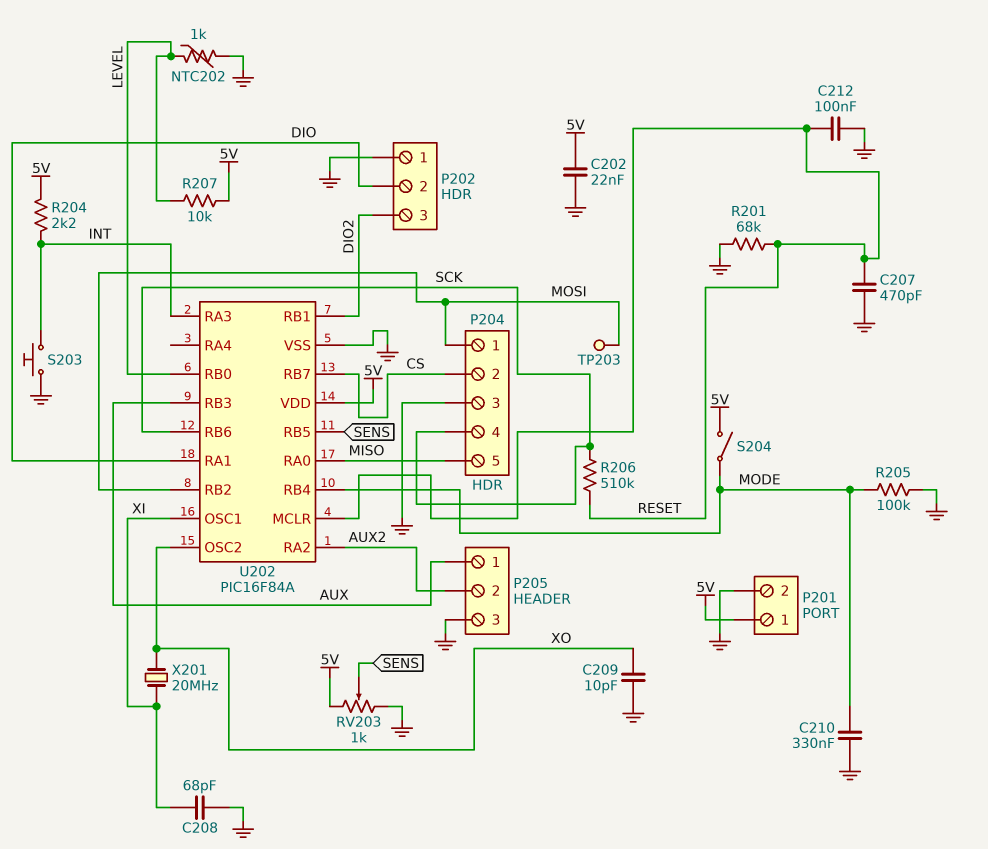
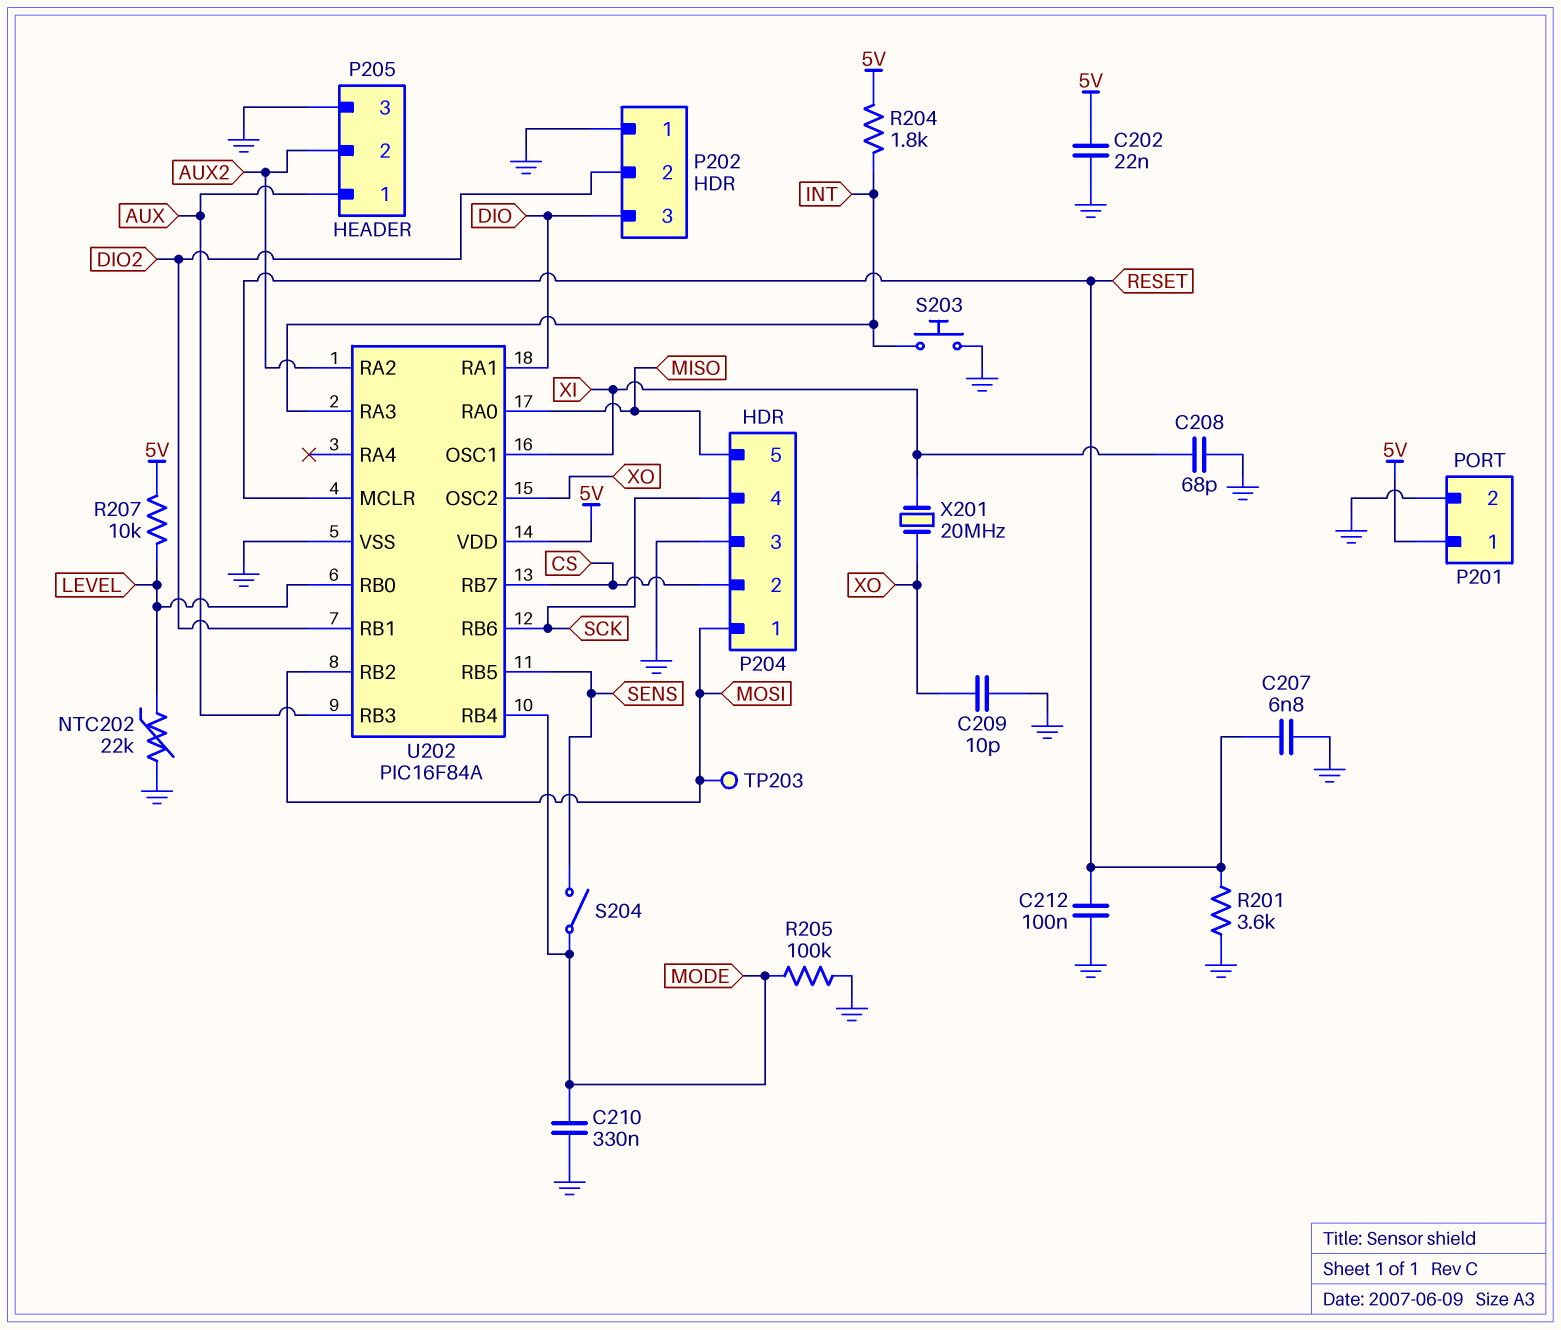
C207: 470pF (GND, RESET) -> 6.8nF (GND, RESET)
NTC202: 1k (GND, LEVEL) -> 22k (GND, LEVEL)
P202 pin 2: DIO -> DIO2
P202 pin 3: DIO2 -> DIO
R201: 68k (GND, RESET) -> 3.6k (GND, RESET)
R204: 2.2k (5V, INT) -> 1.8k (5V, INT)
R206: 510k (RESET, SCK) -> none
RV203: 1k (5V, GND, wiper SENS) -> none
S204: switch (5V, MODE) -> switch (MODE, SENS)

